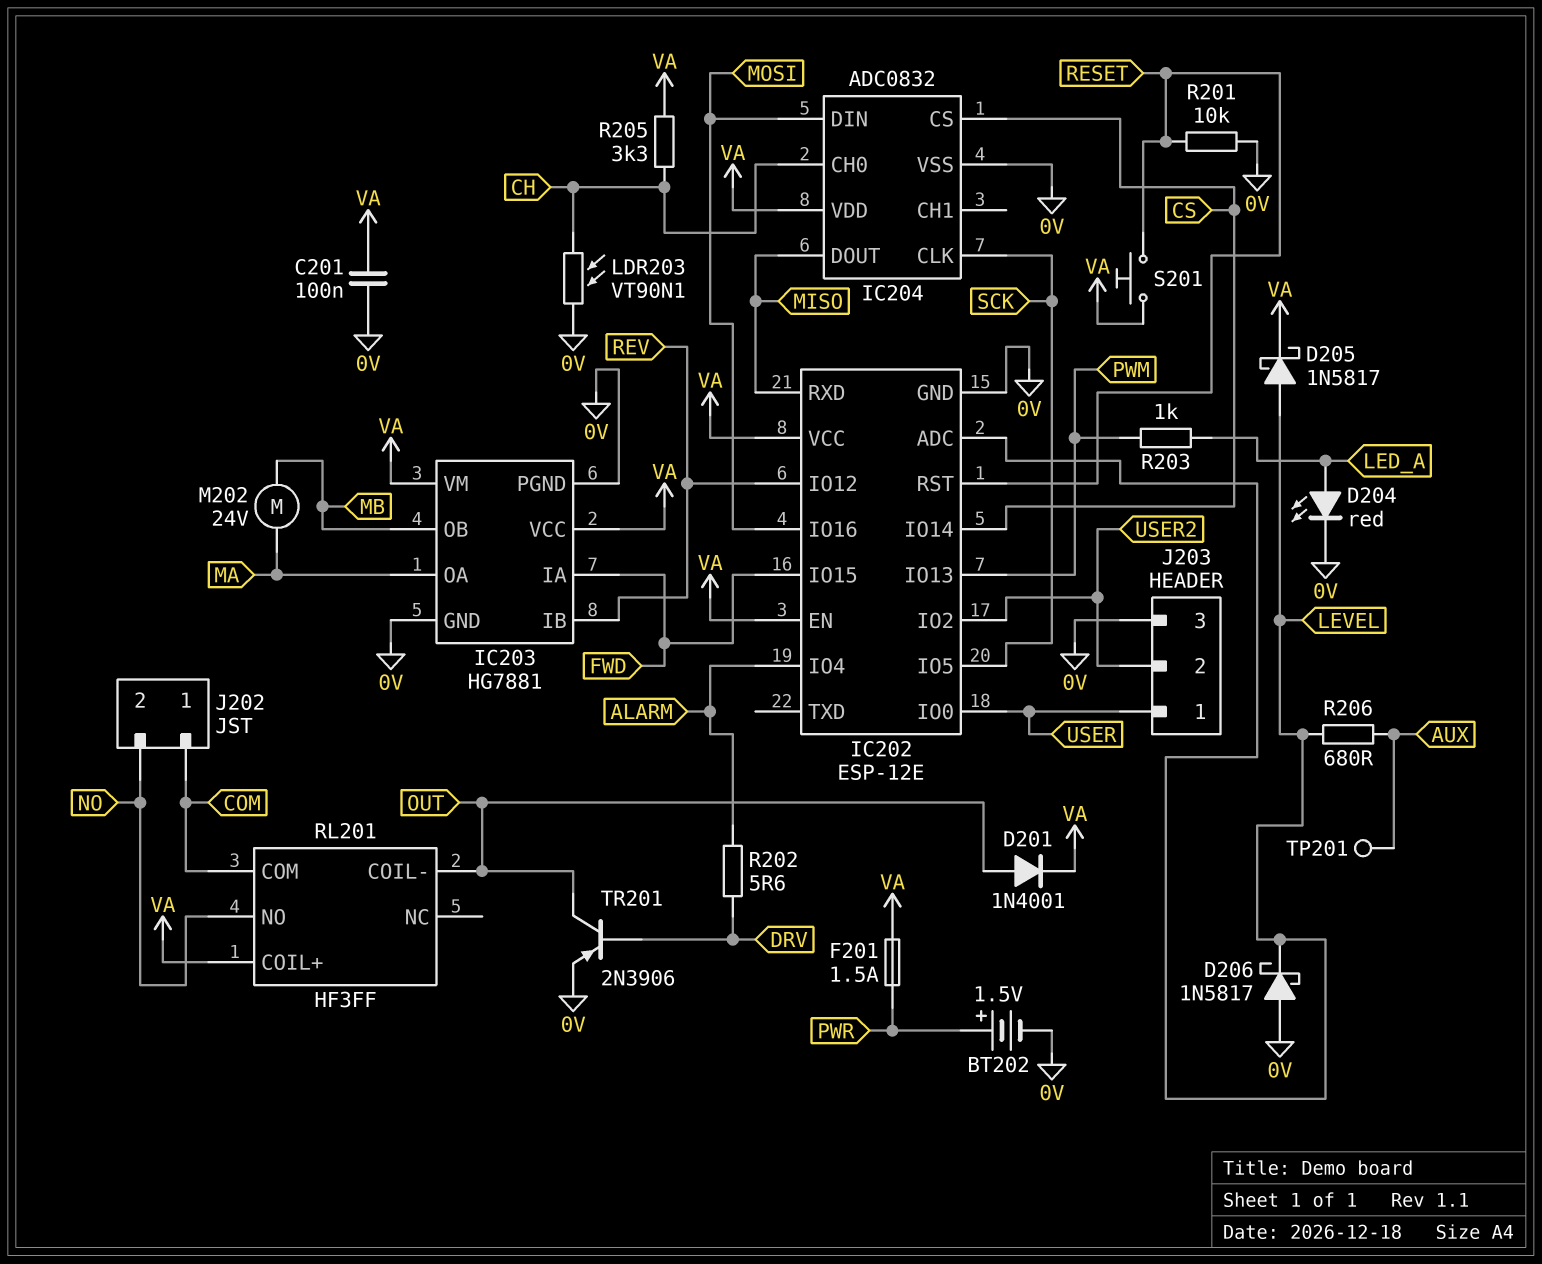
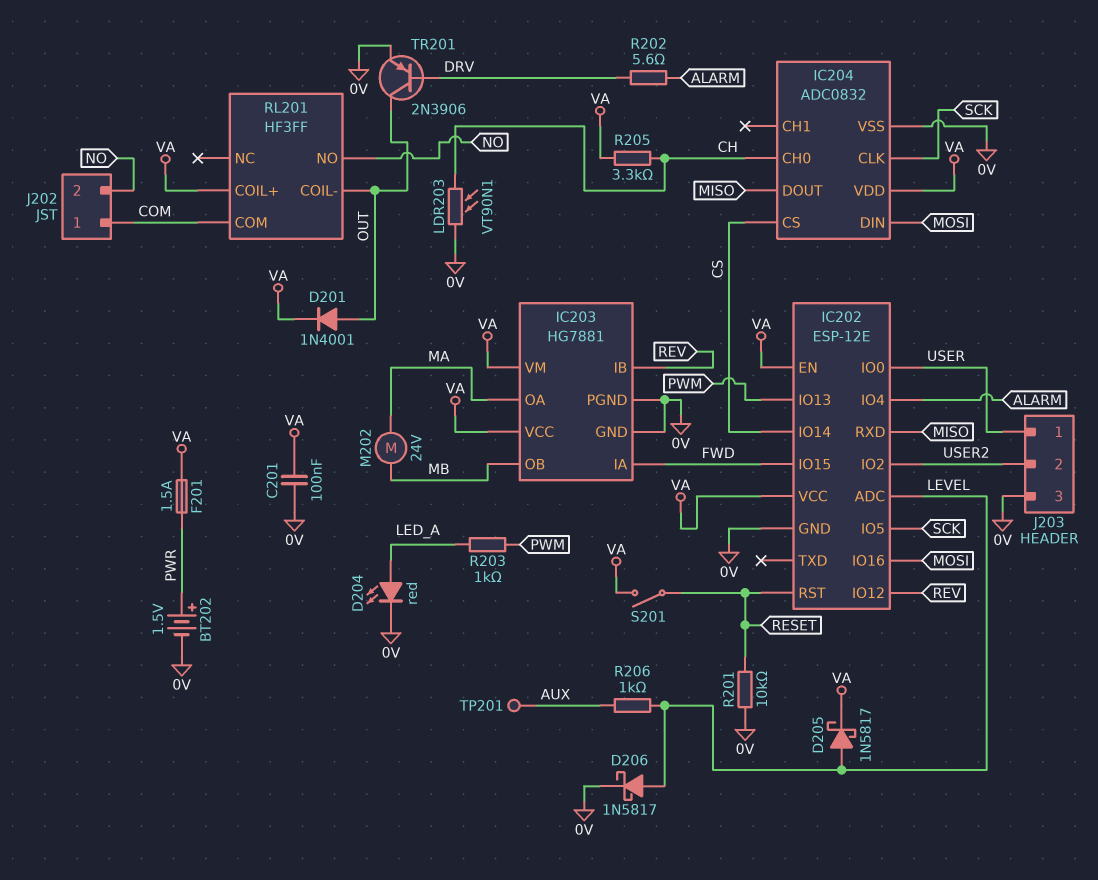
D206: schottky 1N5817 (A 0V, K LEVEL) -> schottky 1N5817 (A LEVEL, K 0V)
R206: 680 (AUX, LEVEL) -> 1k (AUX, LEVEL)
S201: button (RESET, VA) -> switch (RESET, VA)

